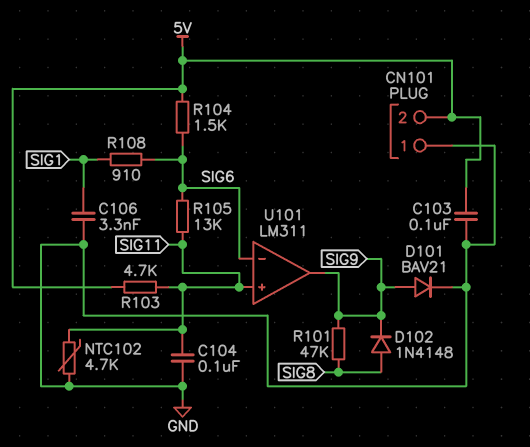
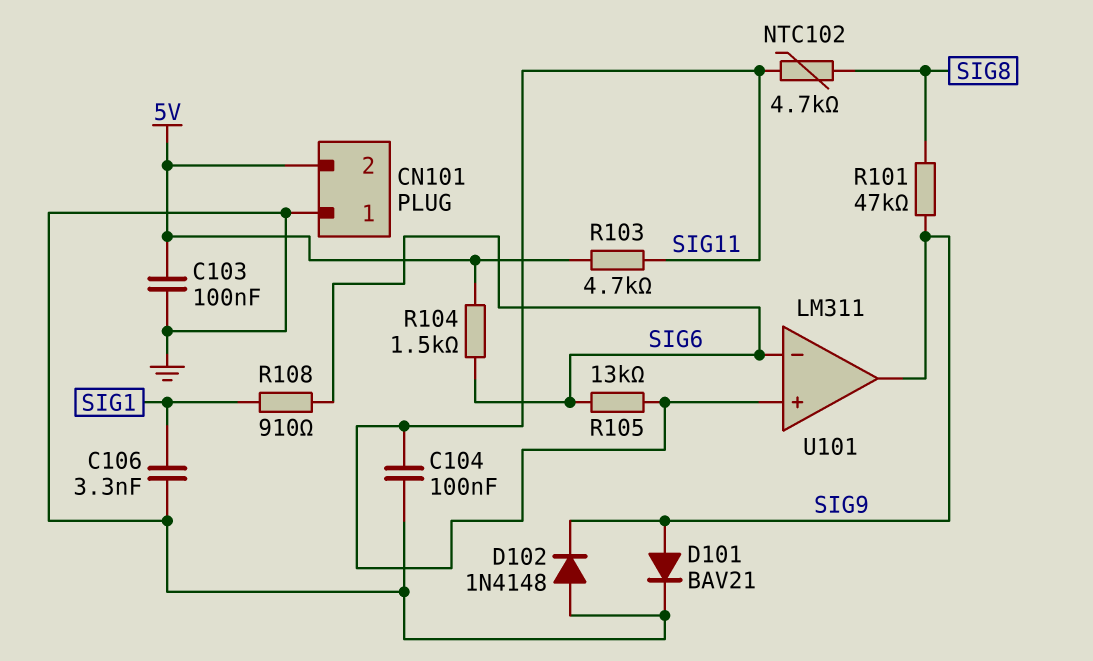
D102: diode 1N4148 (A SIG8, K SIG9) -> diode 1N4148 (A GND, K SIG9)
NTC102: 4.7k (GND, SIG11) -> 4.7k (SIG8, SIG11)

